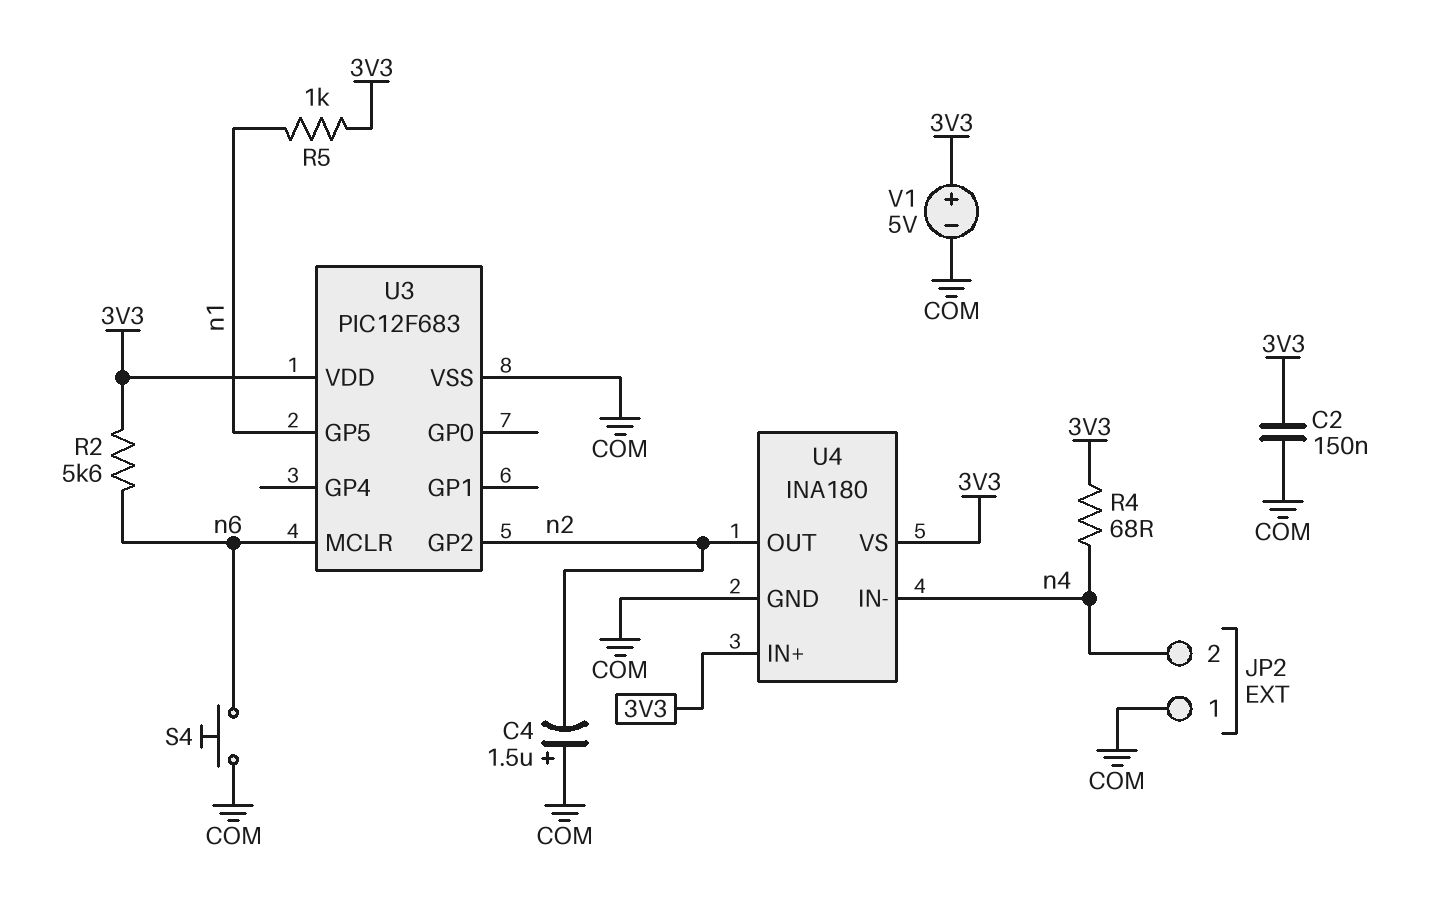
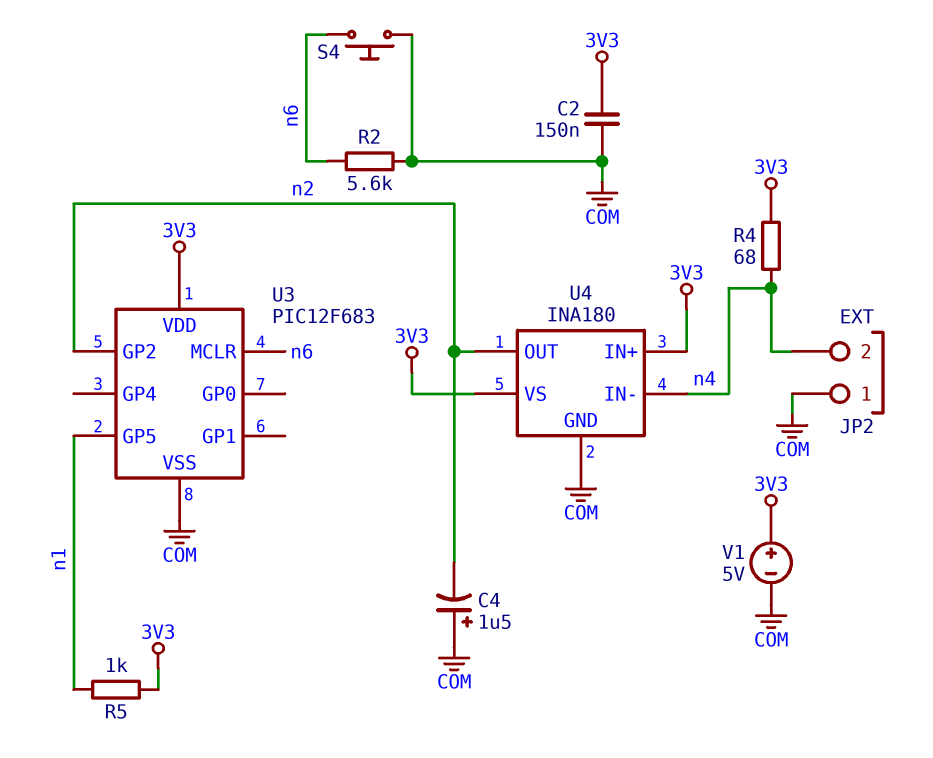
R2: 5.6k (3V3, n6) -> 5.6k (COM, n6)

